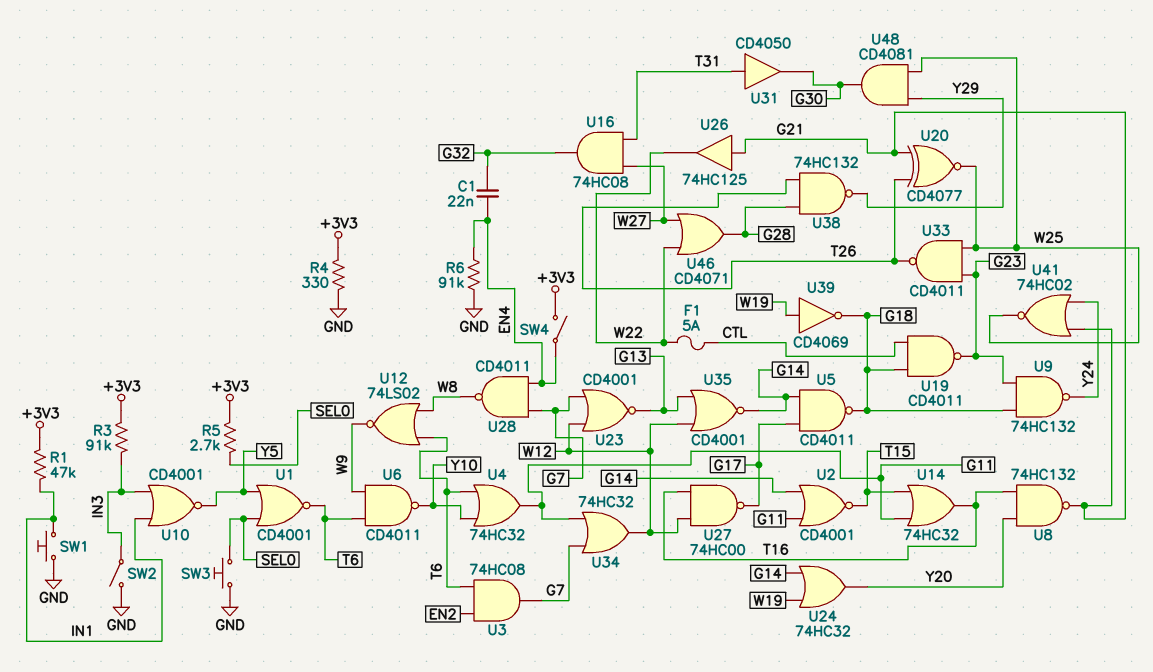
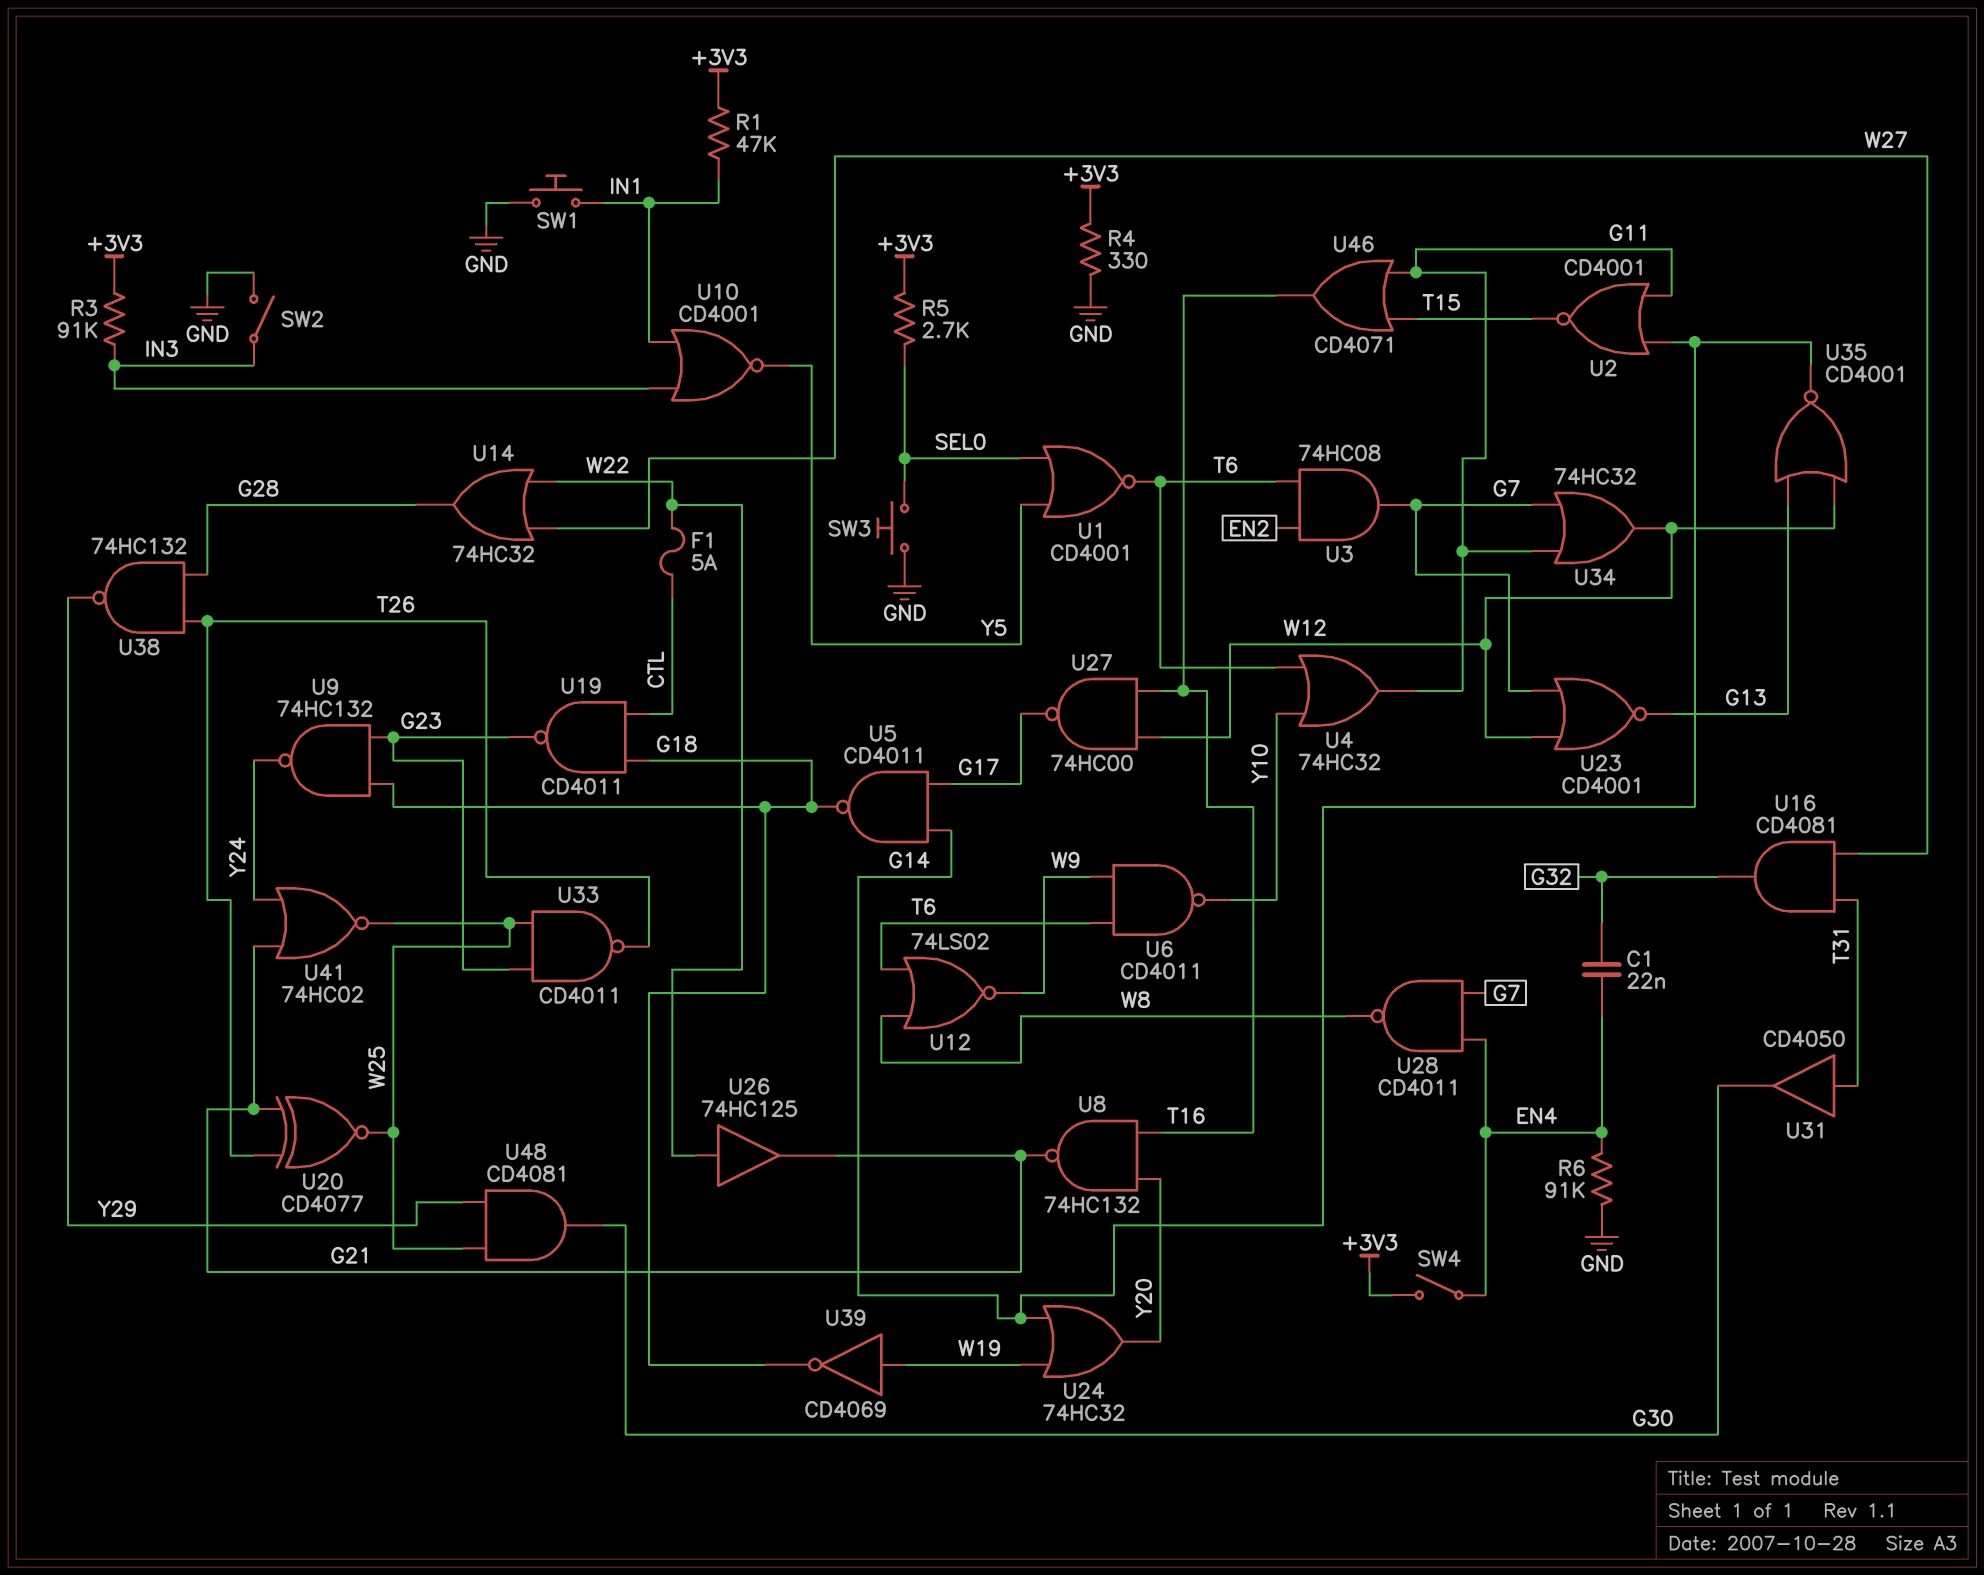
U14: OR 74HC32 (in G11, in T15, out T16) -> OR 74HC32 (in W22, in W27, out G28)
U16: AND 74HC08 (in T31, in W27, out G32) -> AND CD4081 (in T31, in W27, out G32)
U26: buffer 74HC125 (in G21, out W22) -> buffer 74HC125 (in W22, out G21)
U46: OR CD4071 (in W22, in W27, out G28) -> OR CD4071 (in G11, in T15, out T16)

